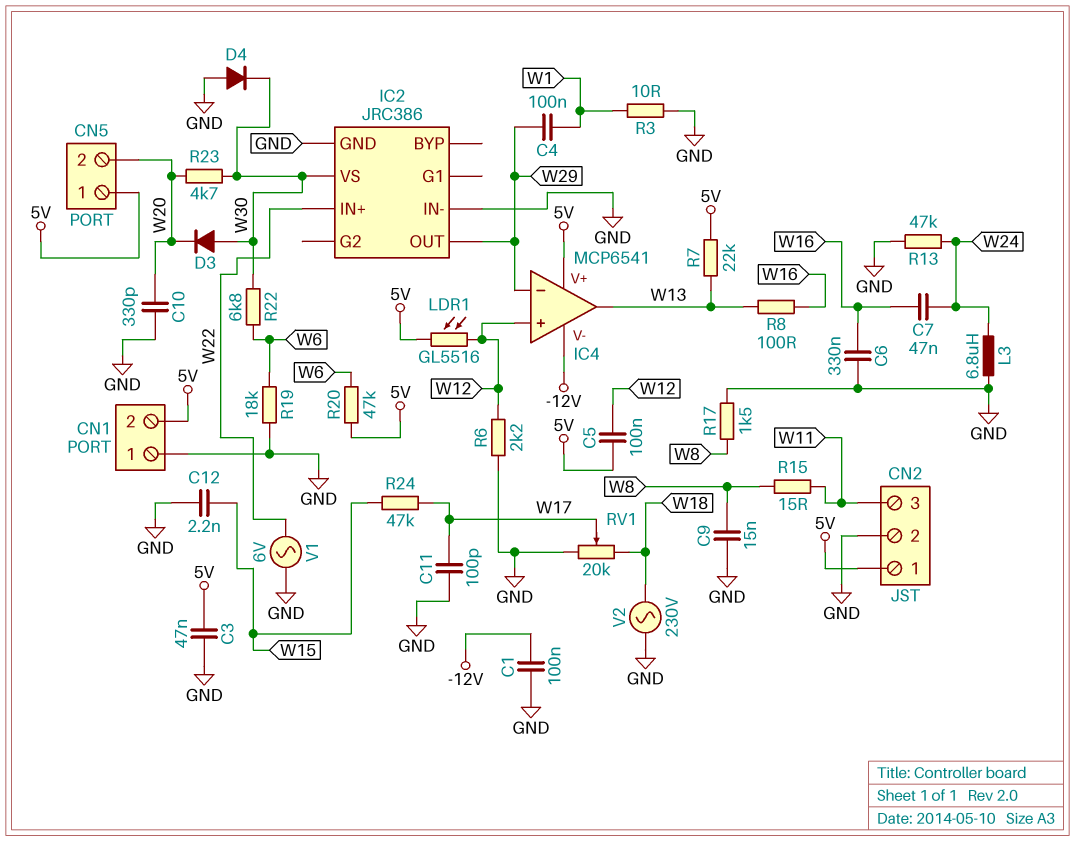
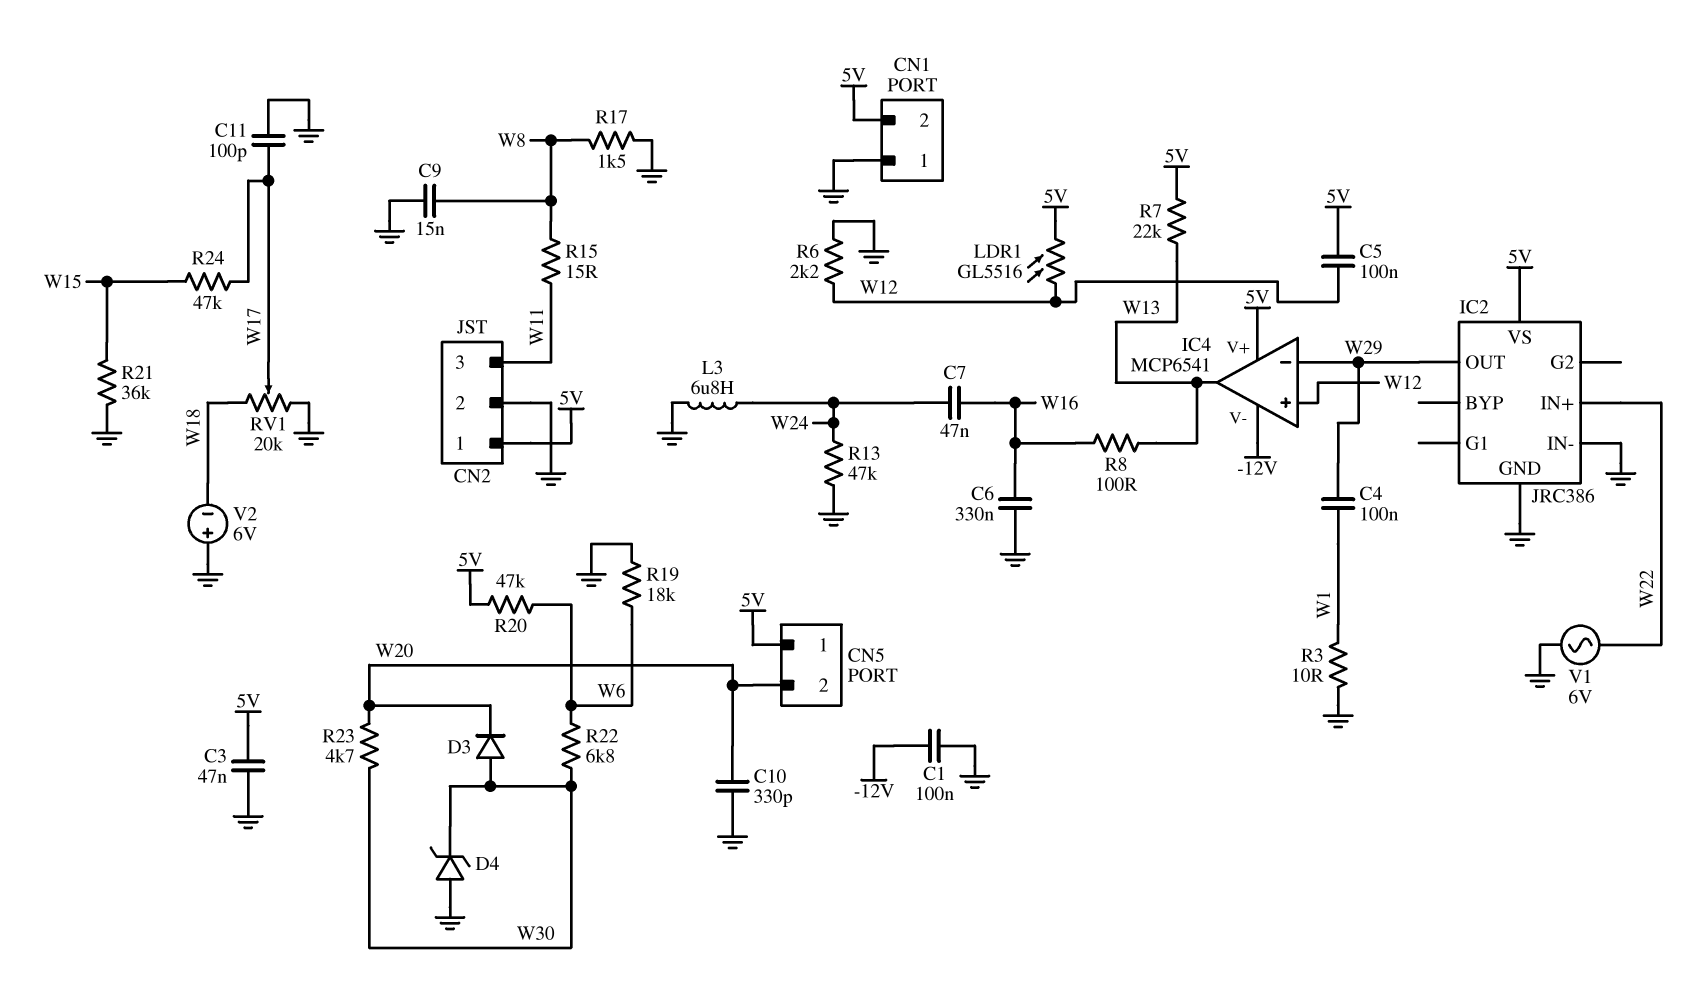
C12: 2.2nF (GND, W15) -> none
D4: diode (A GND, K W30) -> zener (A GND, K W30)
IC2 pin VS: W30 -> 5V
R21: none -> 36k (GND, W15)
V2: AC 230V (GND, W18) -> 6V (plus GND, minus W18)

